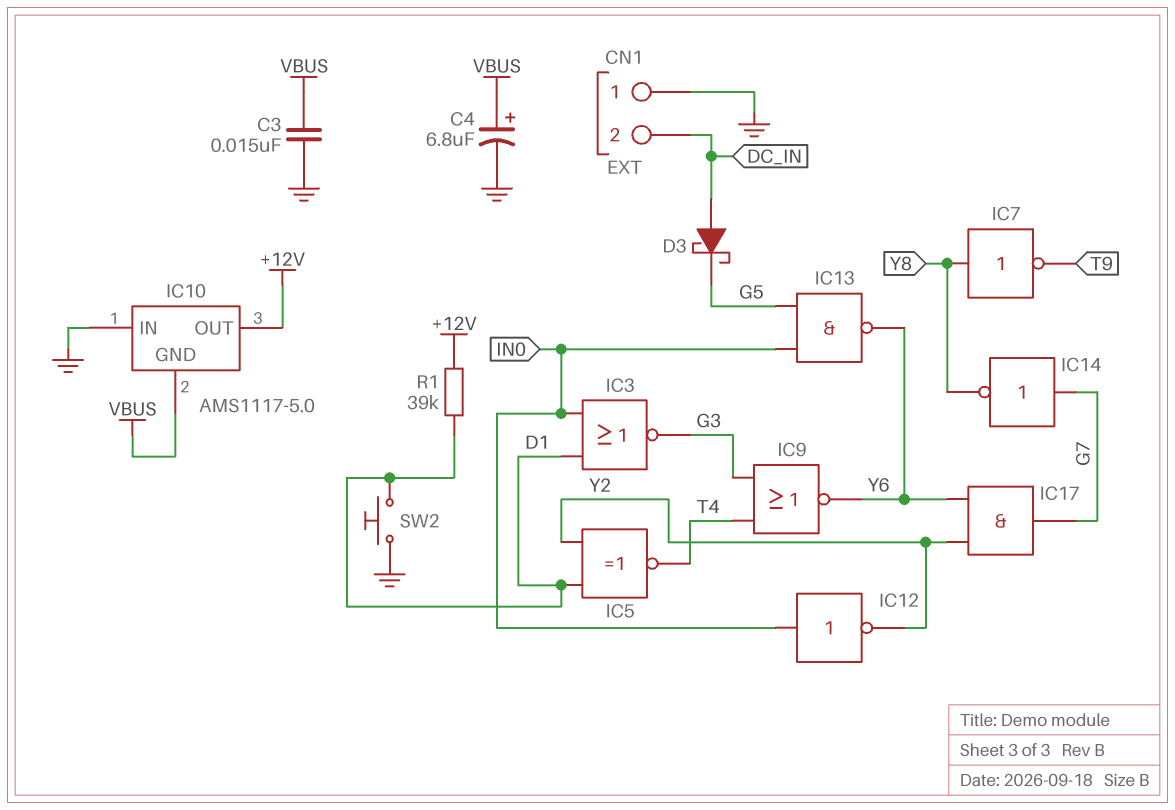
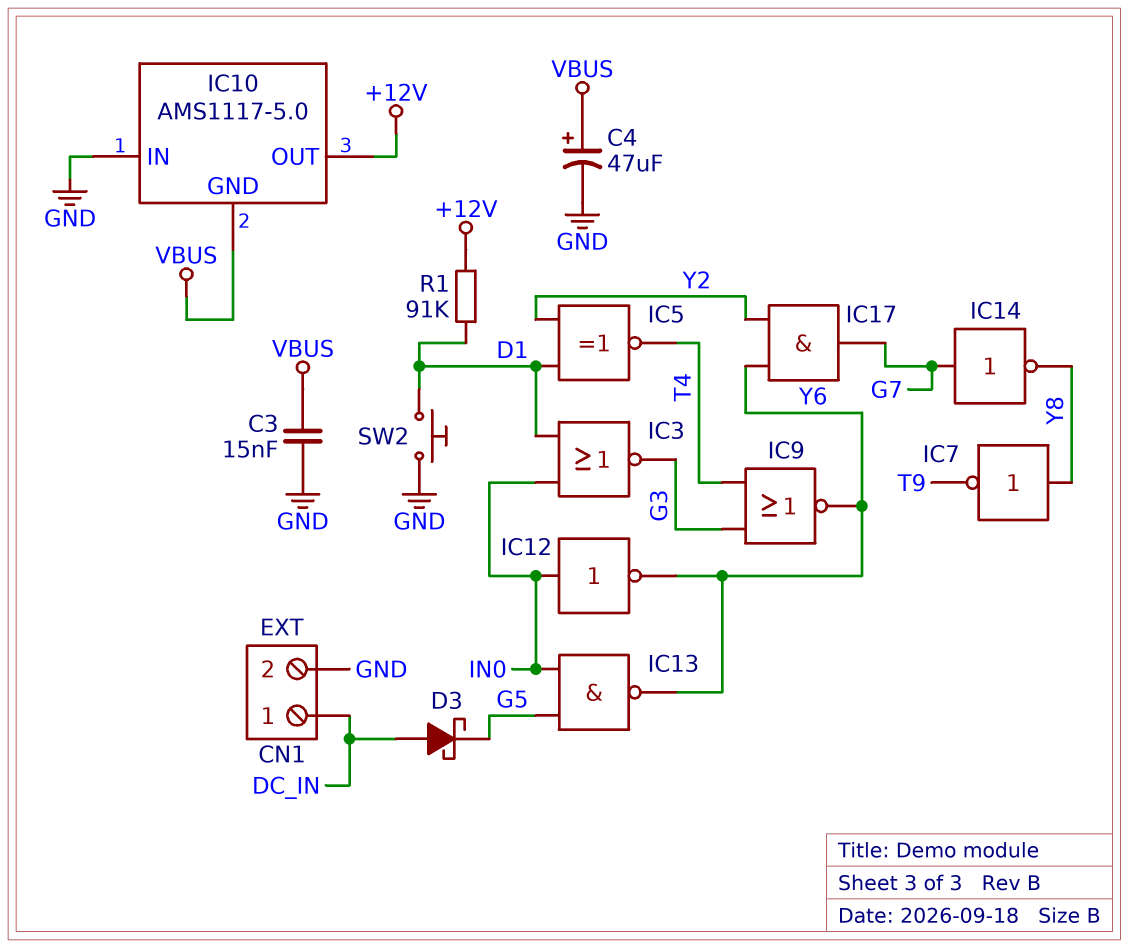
C4: 6.8uF (plus VBUS, minus GND) -> 47uF (plus VBUS, minus GND)
CN1 pin 1: GND -> DC_IN
CN1 pin 2: DC_IN -> GND
IC12: NOT (in IN0, out Y2) -> NOT (in IN0, out Y6)
R1: 39k (+12V, D1) -> 91k (+12V, D1)

